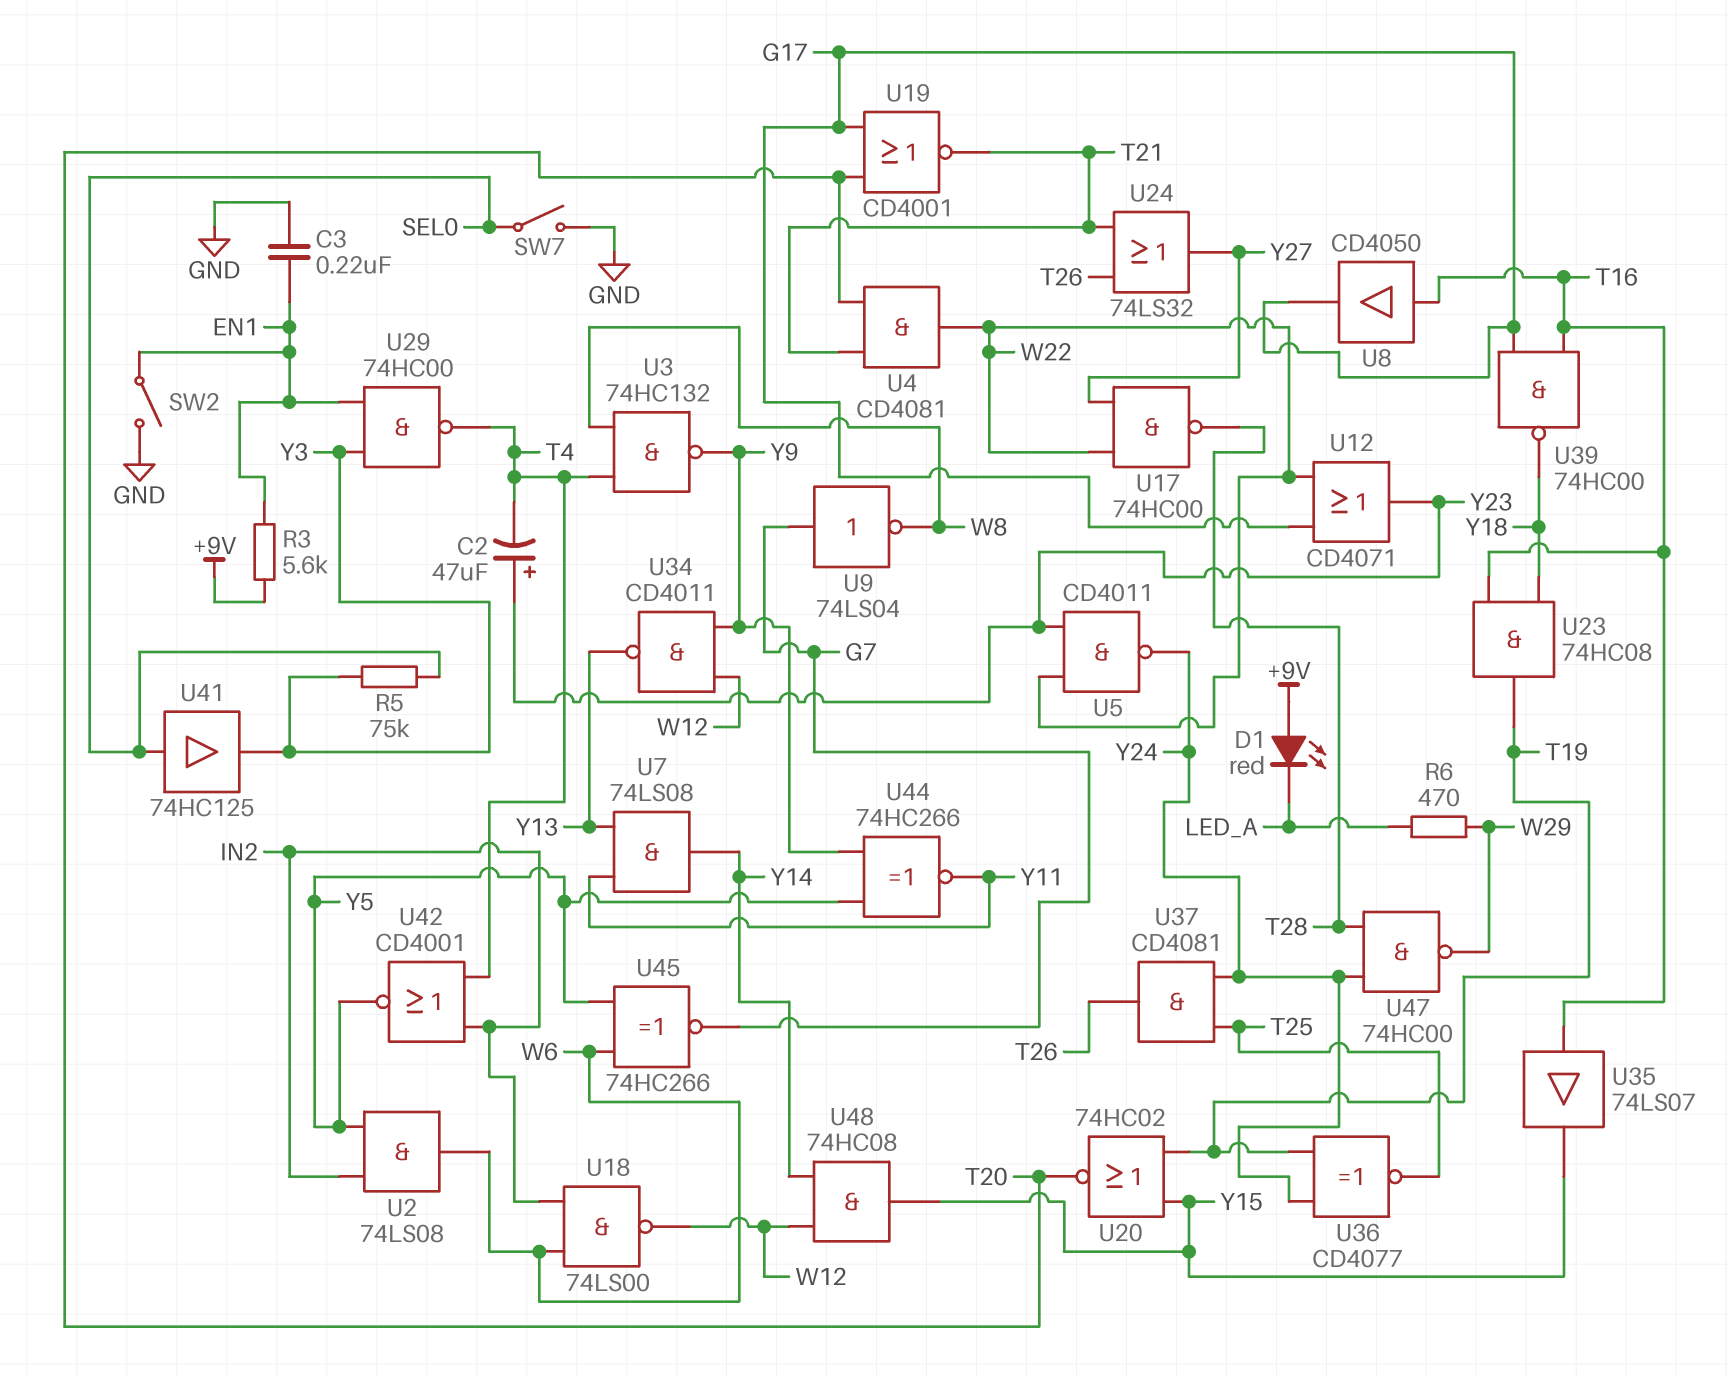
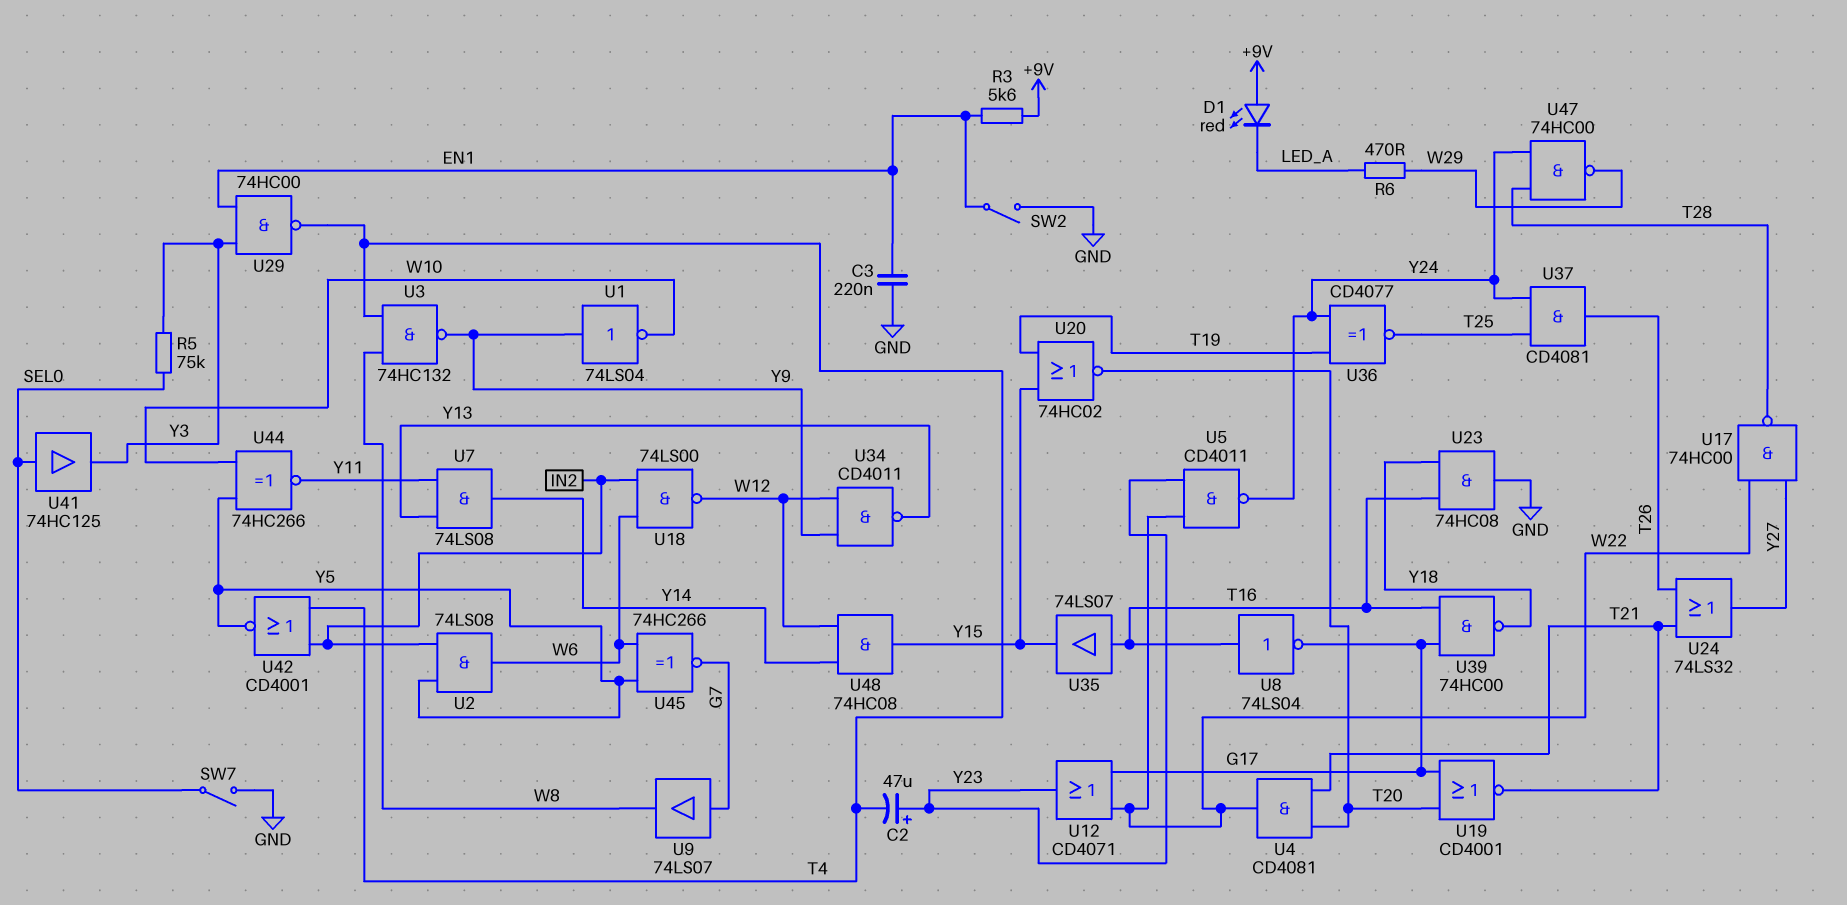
U1: none -> NOT 74LS04 (in Y9, out W10)
U8: buffer CD4050 (in T16, out G17) -> NOT 74LS04 (in T16, out G17)
U9: NOT 74LS04 (in G7, out W8) -> buffer 74LS07 (in G7, out W8)
U23: AND 74HC08 (in T16, in Y18, out T19) -> AND 74HC08 (in T16, in Y18, out GND)
U44: XNOR 74HC266 (in Y5, in Y9, out Y11) -> XNOR 74HC266 (in W10, in Y5, out Y11)

